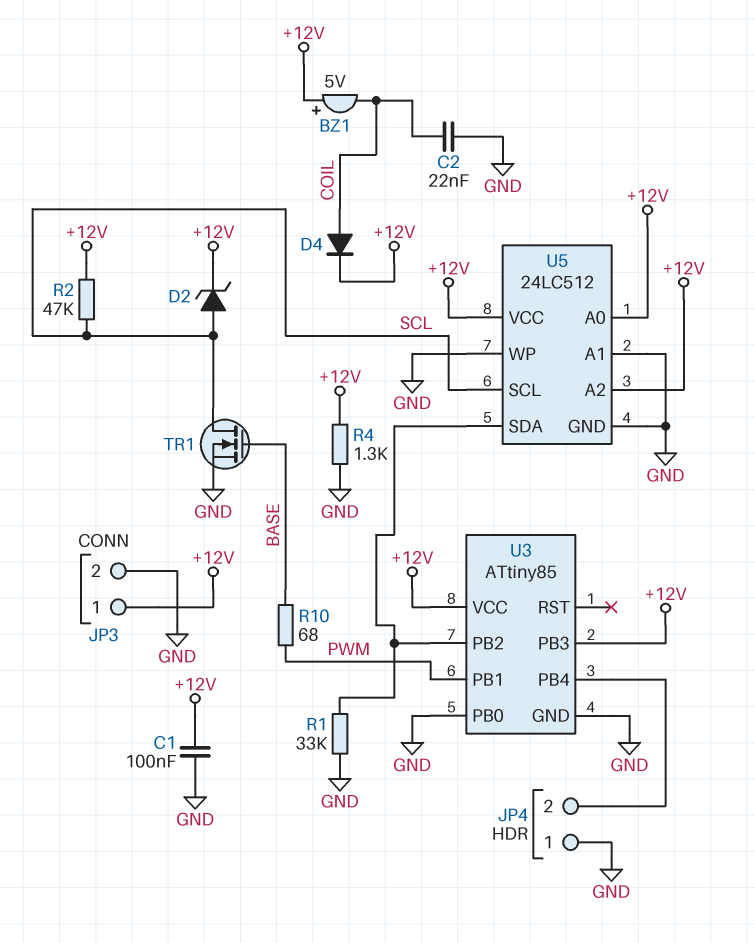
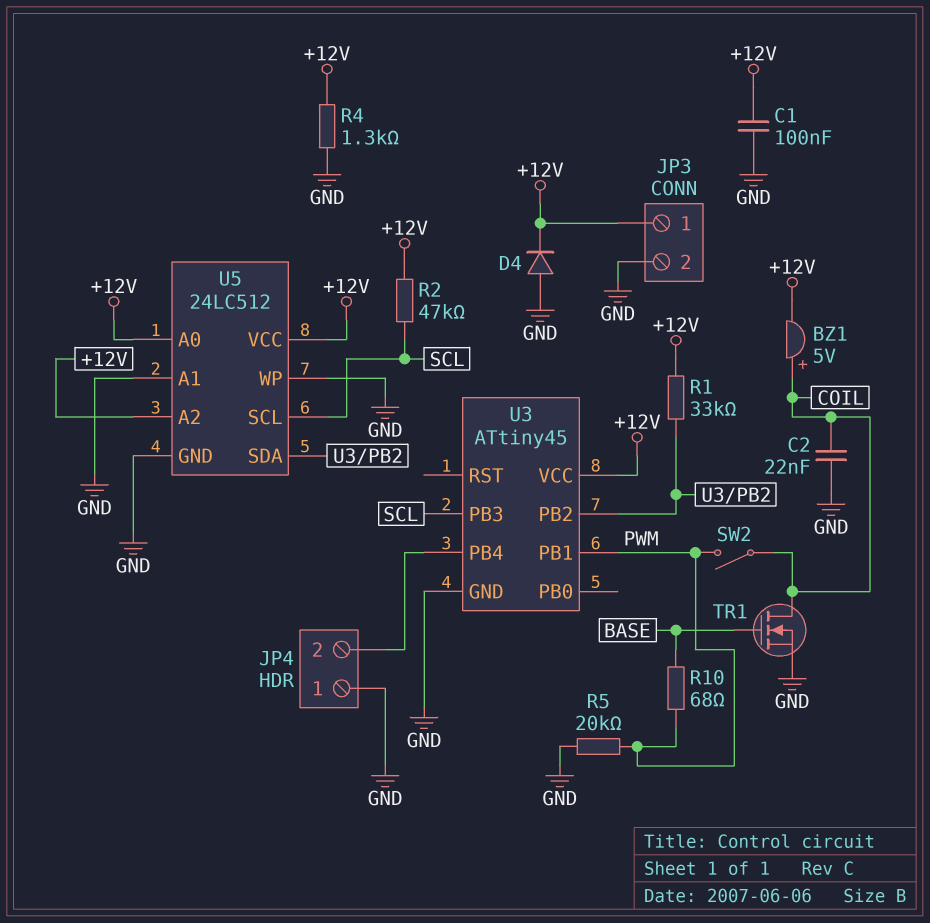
BZ1: buzzer 5V (plus +12V, minus COIL) -> buzzer 5V (plus COIL, minus +12V)
D2: zener (A SCL, K +12V) -> none
D4: diode (A COIL, K +12V) -> diode (A GND, K +12V)
R1: 33k (GND, U3/PB2) -> 33k (+12V, U3/PB2)
R5: none -> 20k (GND, PWM)
SW2: none -> switch (COIL, PWM)
TR1: NMOS (G BASE, D SCL, S GND) -> NMOS (G BASE, D COIL, S GND)
U3: ATtiny85 -> ATtiny45
U3 pin PB0: GND -> none
U3 pin PB3: +12V -> SCL

